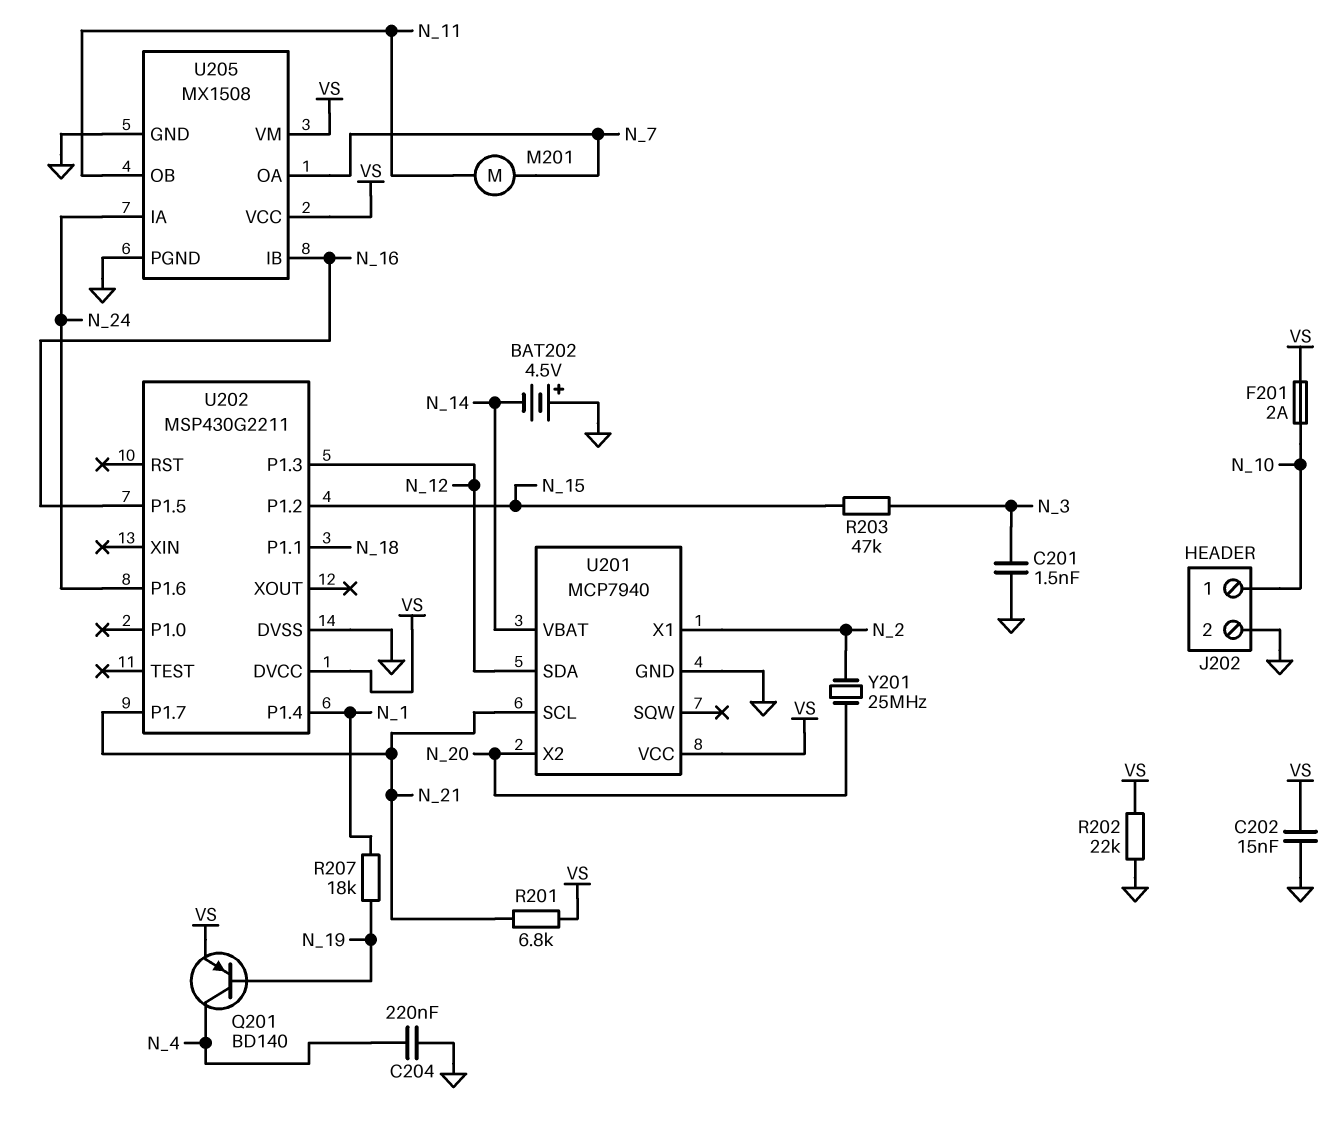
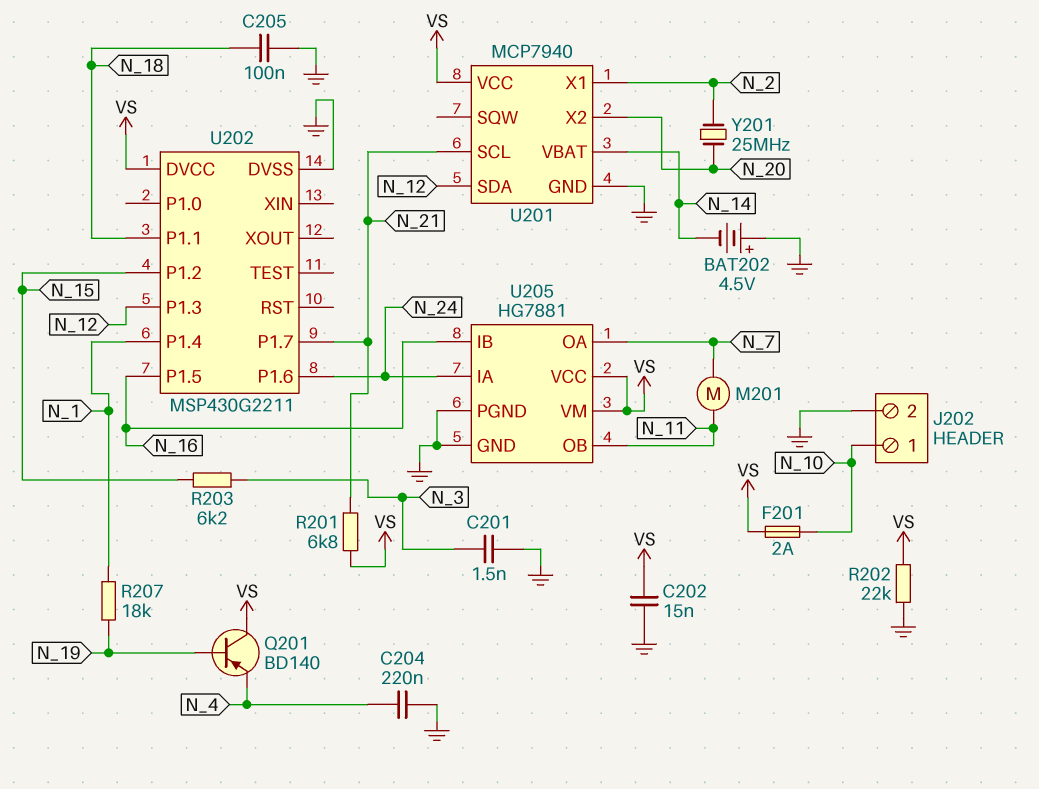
C205: none -> 100nF (GND, N_18)
Q201: PNP BD140 (B N_19, C N_4, E VS) -> PNP BD140 (B N_19, C VS, E N_4)
R203: 47k (N_3, N_15) -> 6.2k (N_3, N_15)
U205: MX1508 -> HG7881

